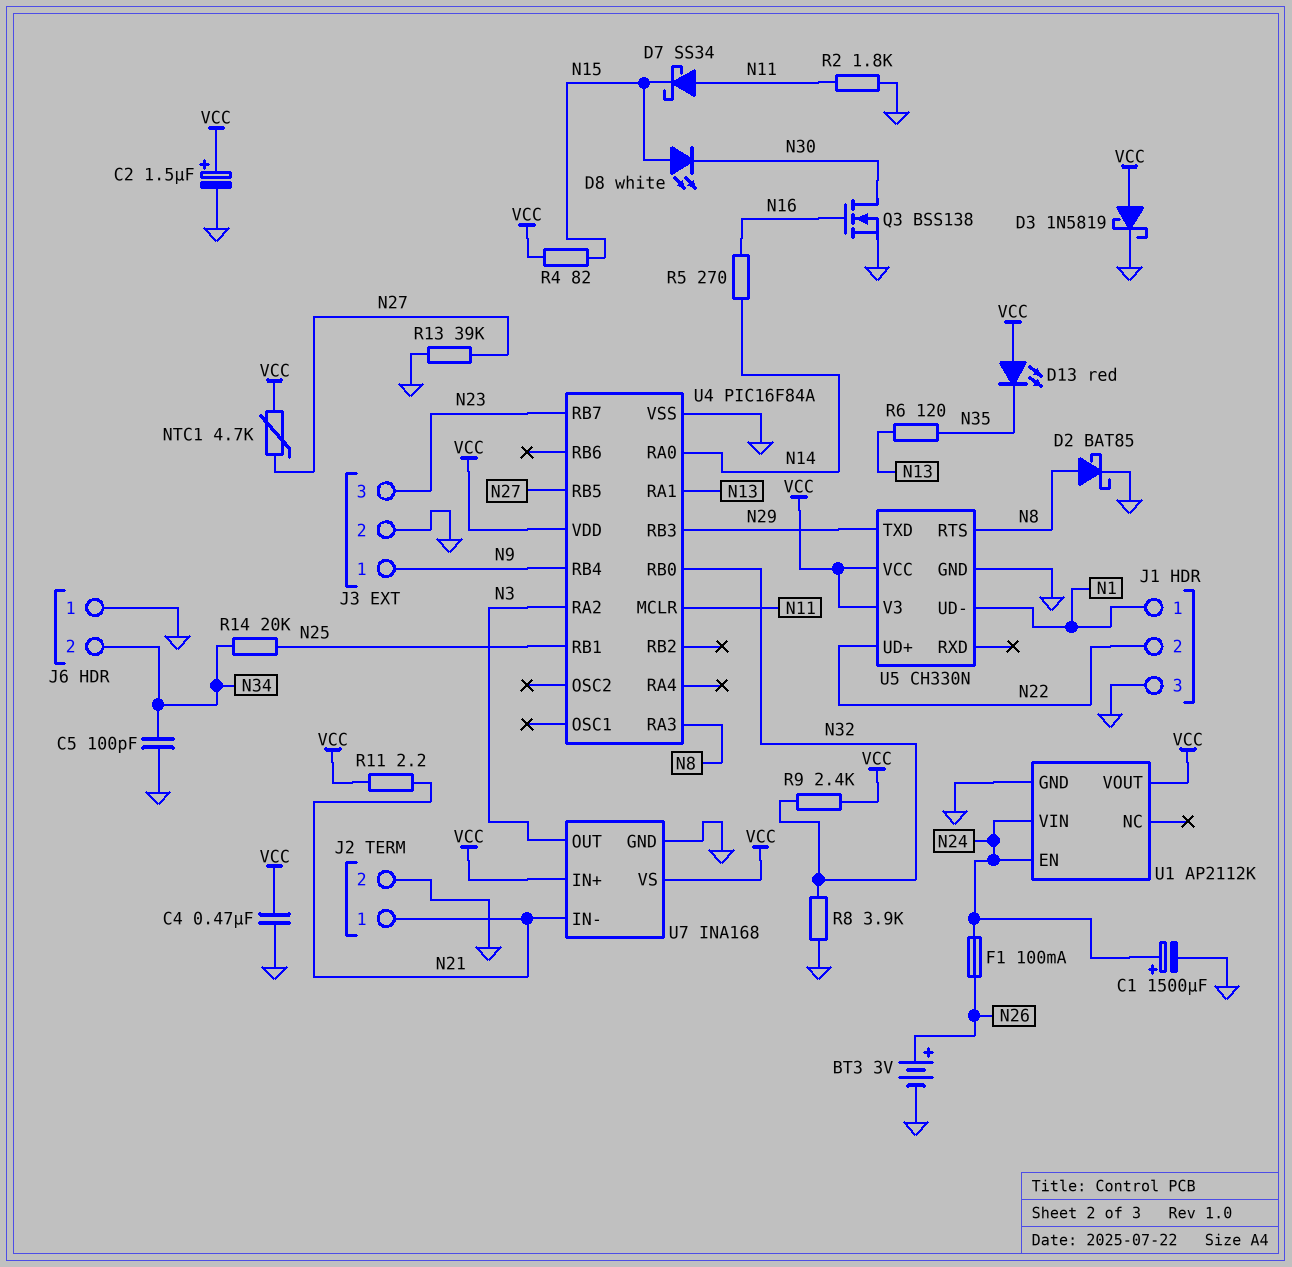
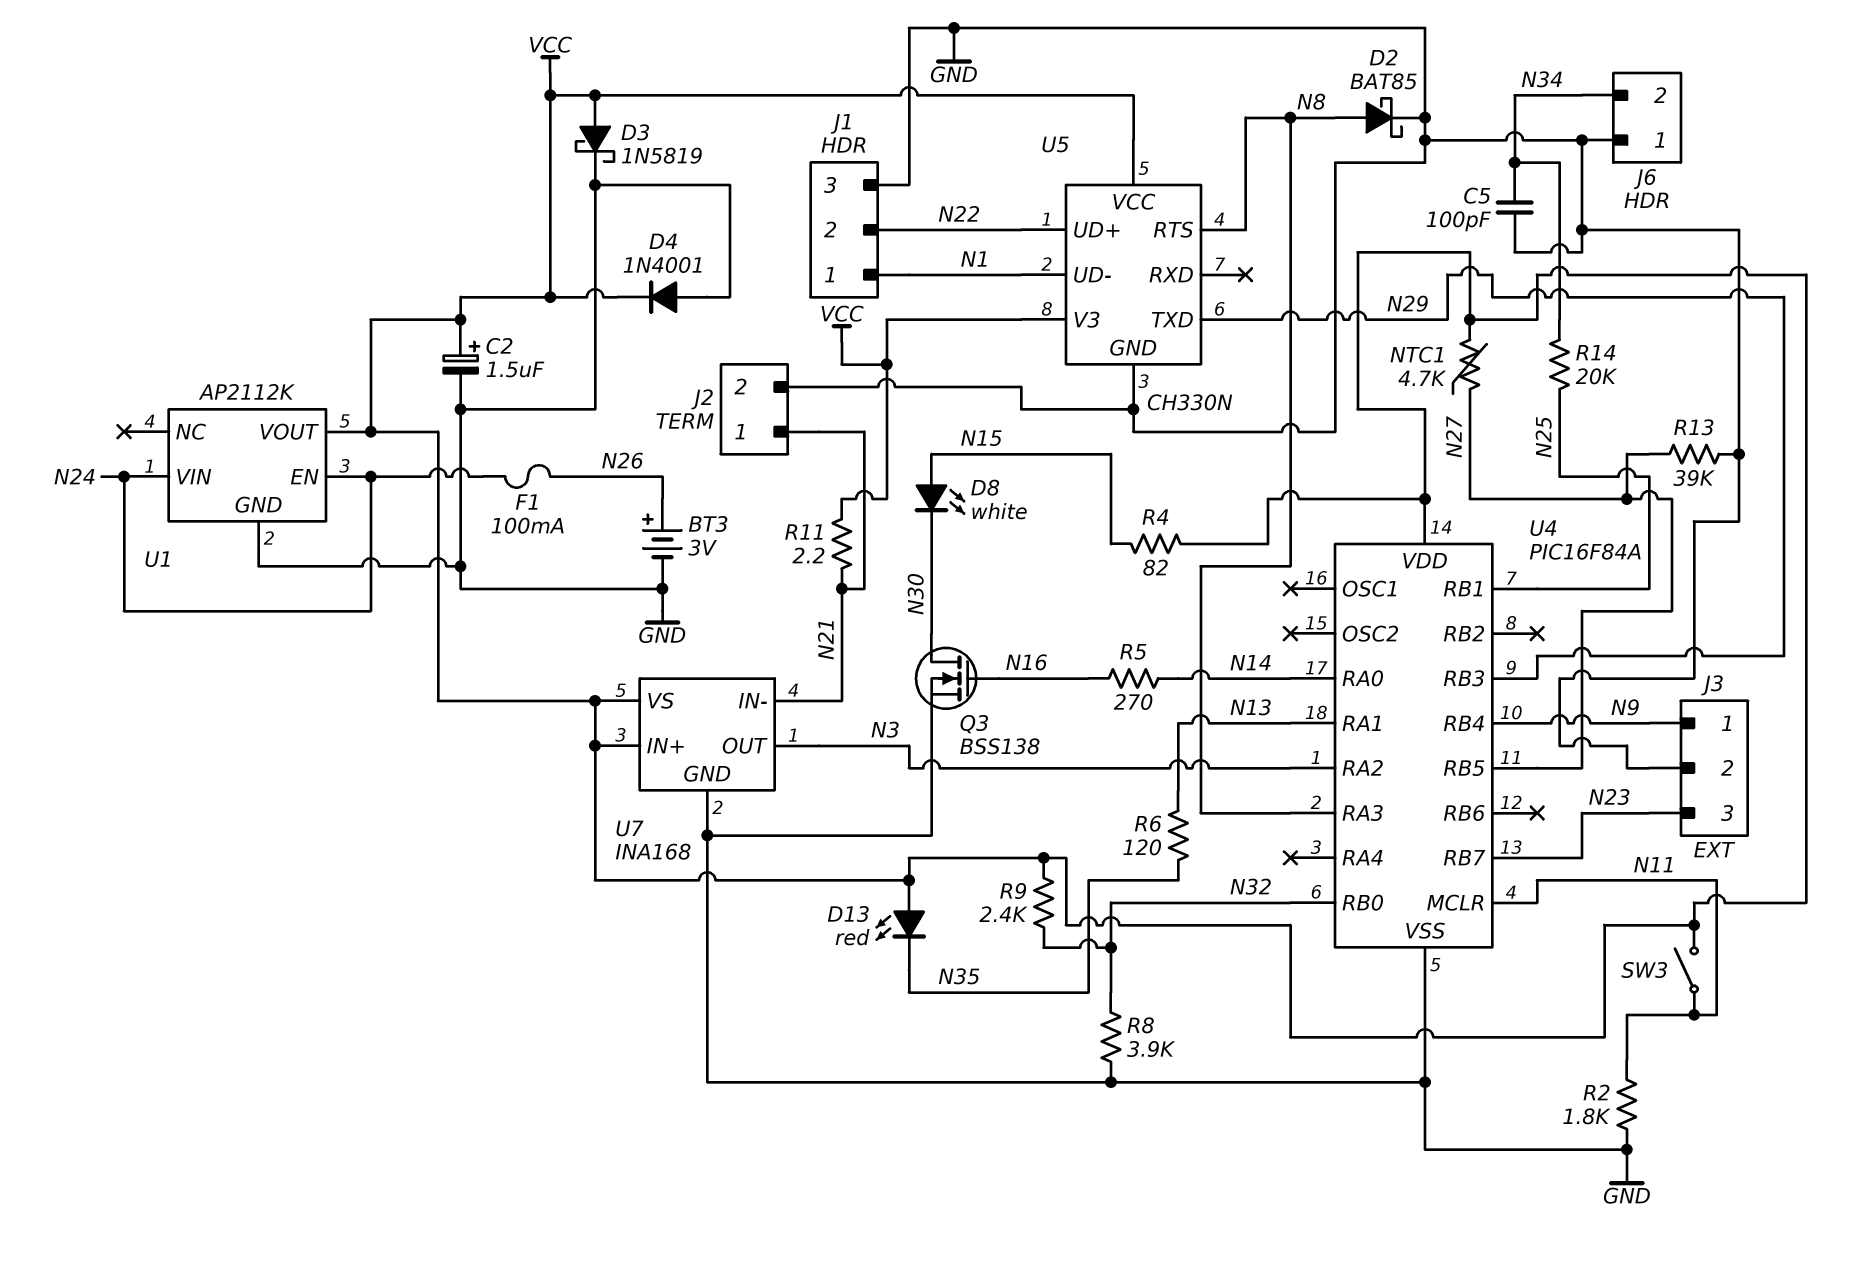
C1: 1500uF (plus N24, minus GND) -> none
C4: 470nF (GND, VCC) -> none
D4: none -> diode 1N4001 (A GND, K VCC)
D7: schottky SS34 (A N11, K N15) -> none
SW3: none -> switch (N11, VCC)

